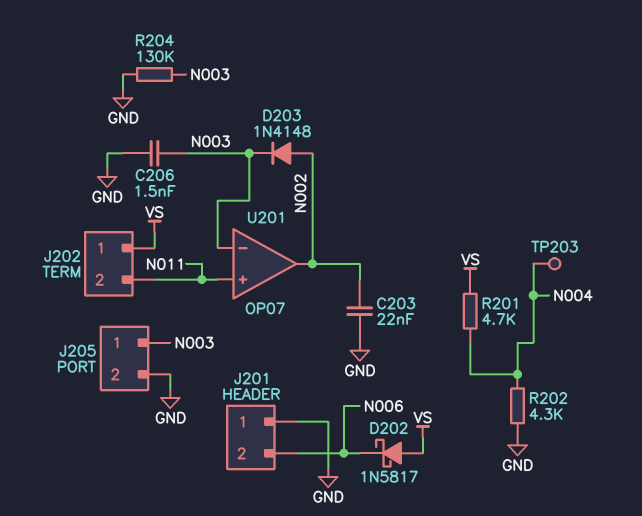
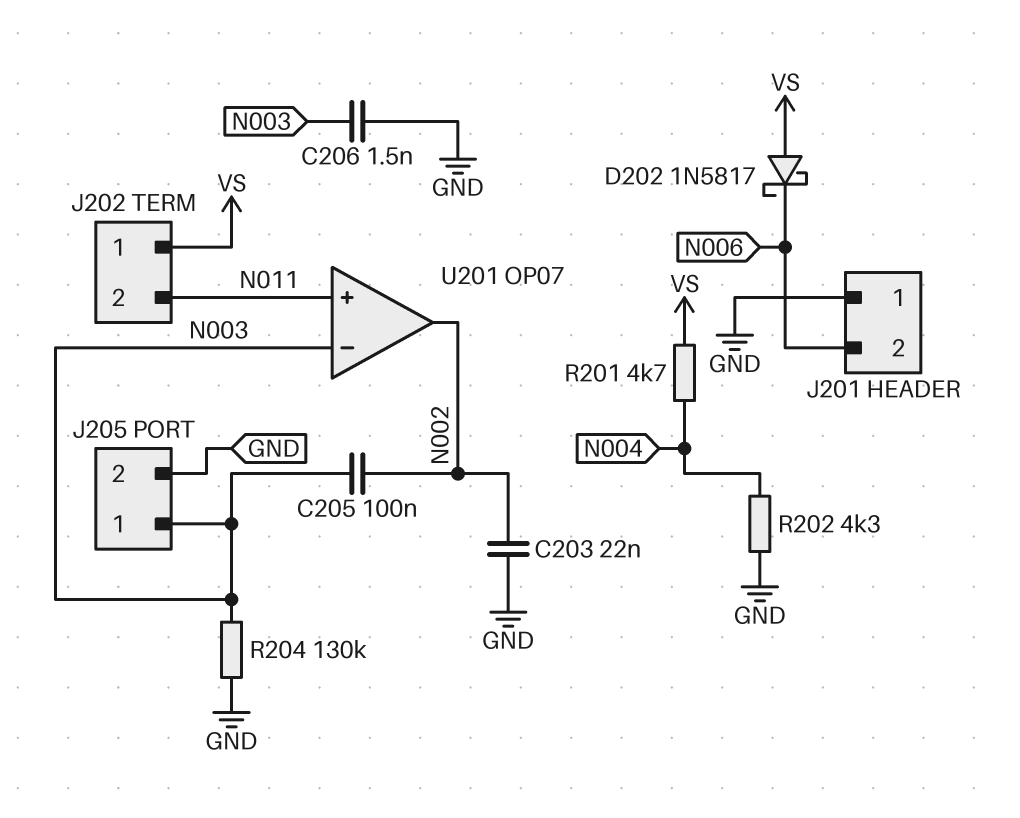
C205: none -> 100nF (N002, N003)
D203: diode 1N4148 (A N002, K N003) -> none
TP203: test point (N004) -> none

